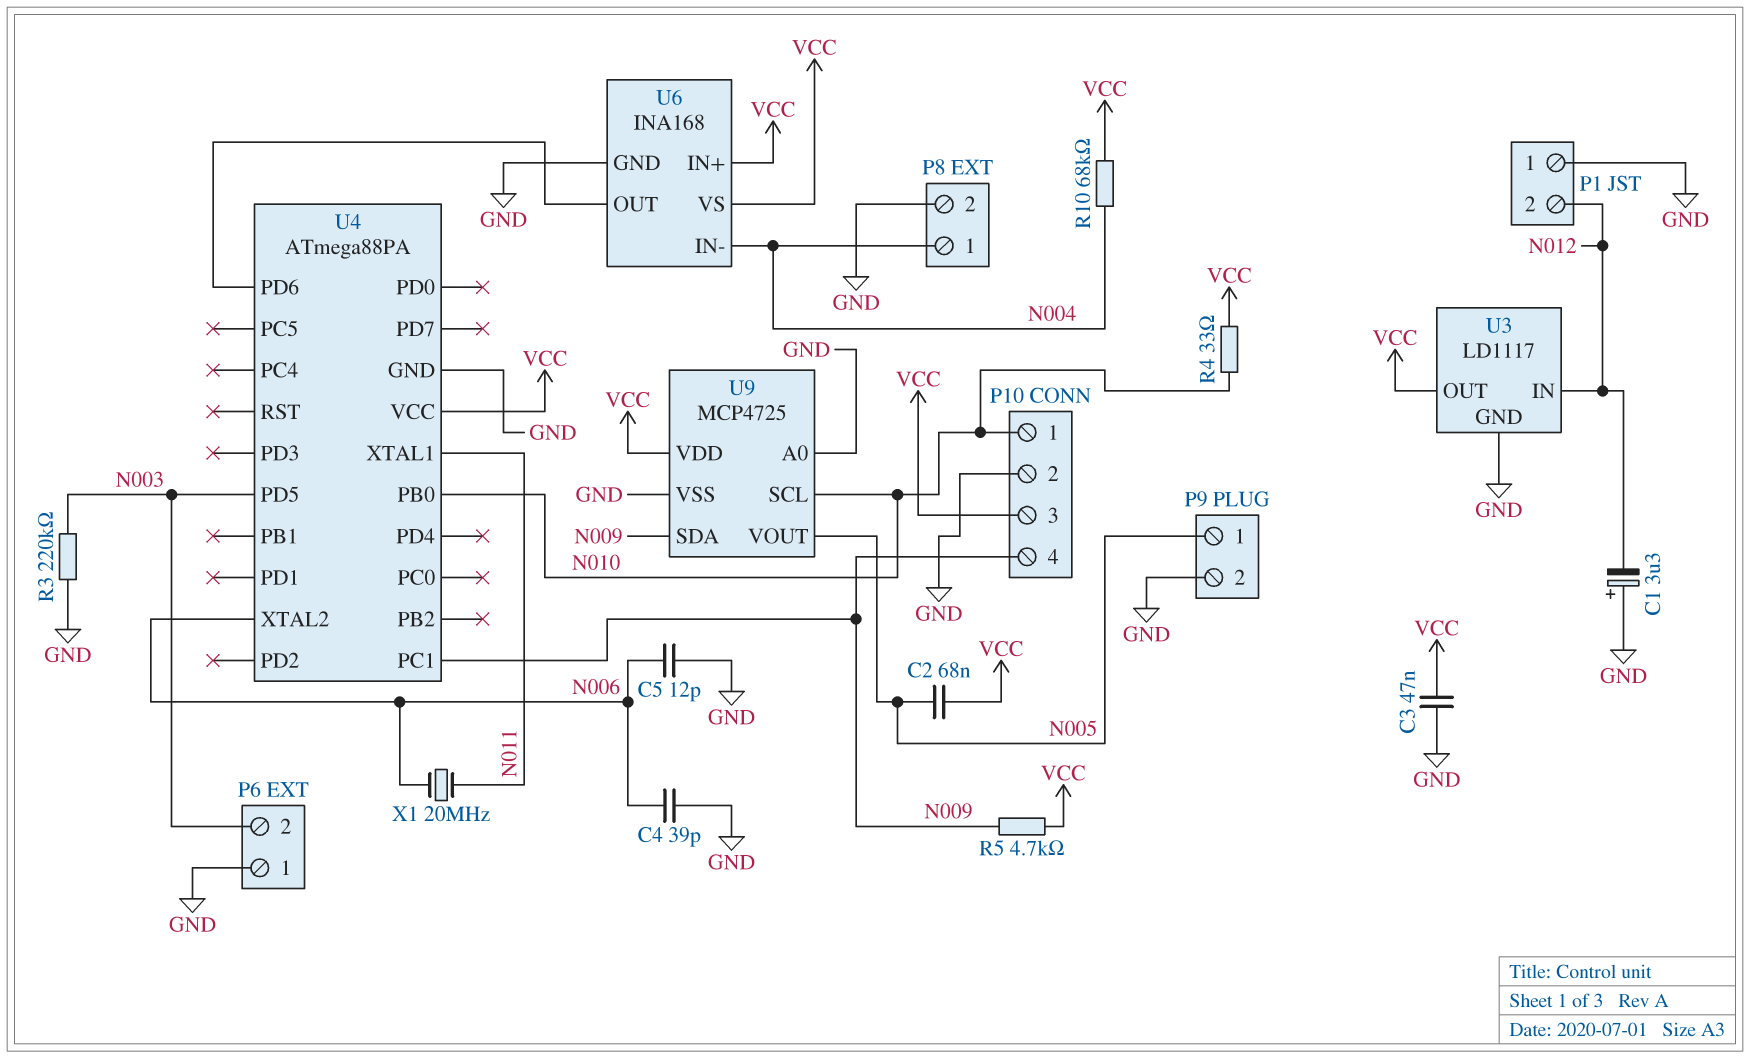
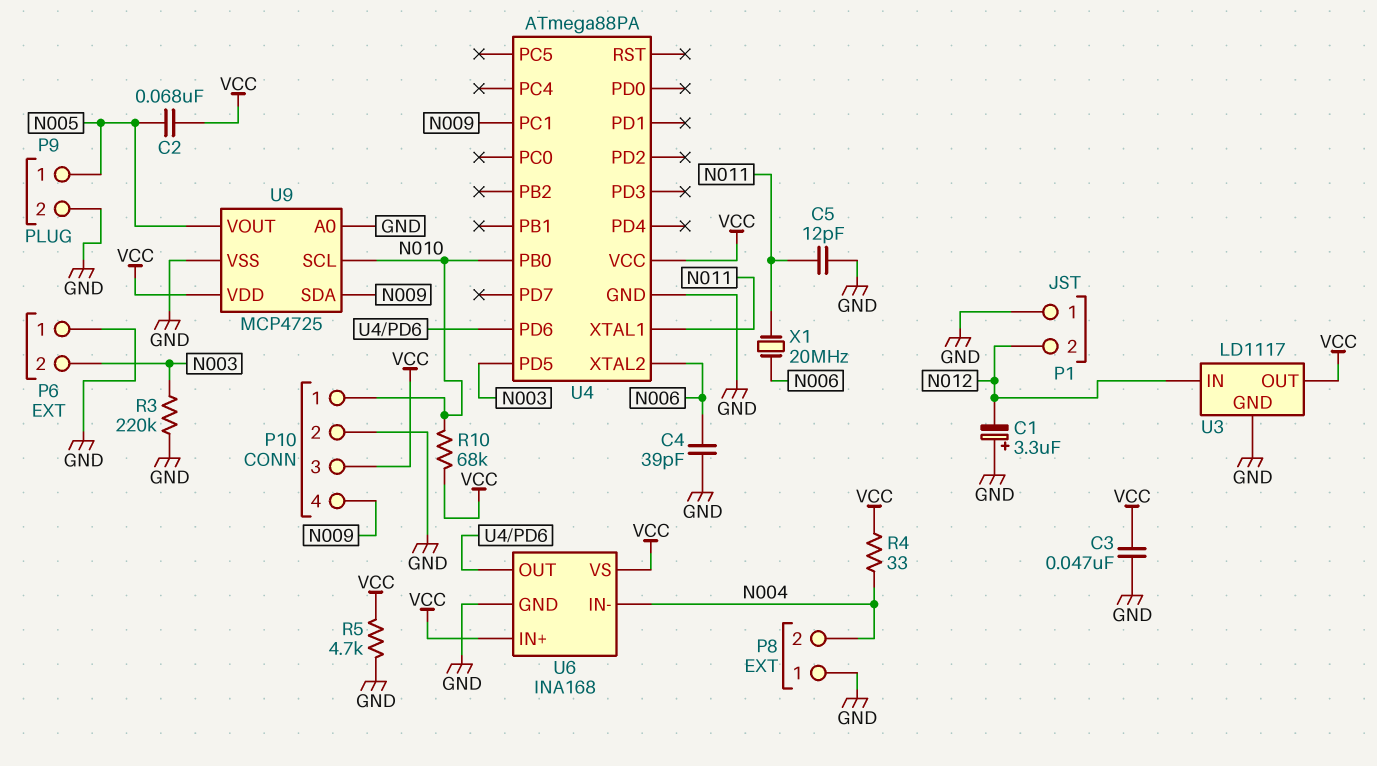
C5: 12pF (GND, N006) -> 12pF (GND, N011)
P8 pin 1: N004 -> GND
P8 pin 2: GND -> N004
R4: 33 (N010, VCC) -> 33 (N004, VCC)
R5: 4.7k (N009, VCC) -> 4.7k (GND, VCC)
R10: 68k (N004, VCC) -> 68k (N010, VCC)

